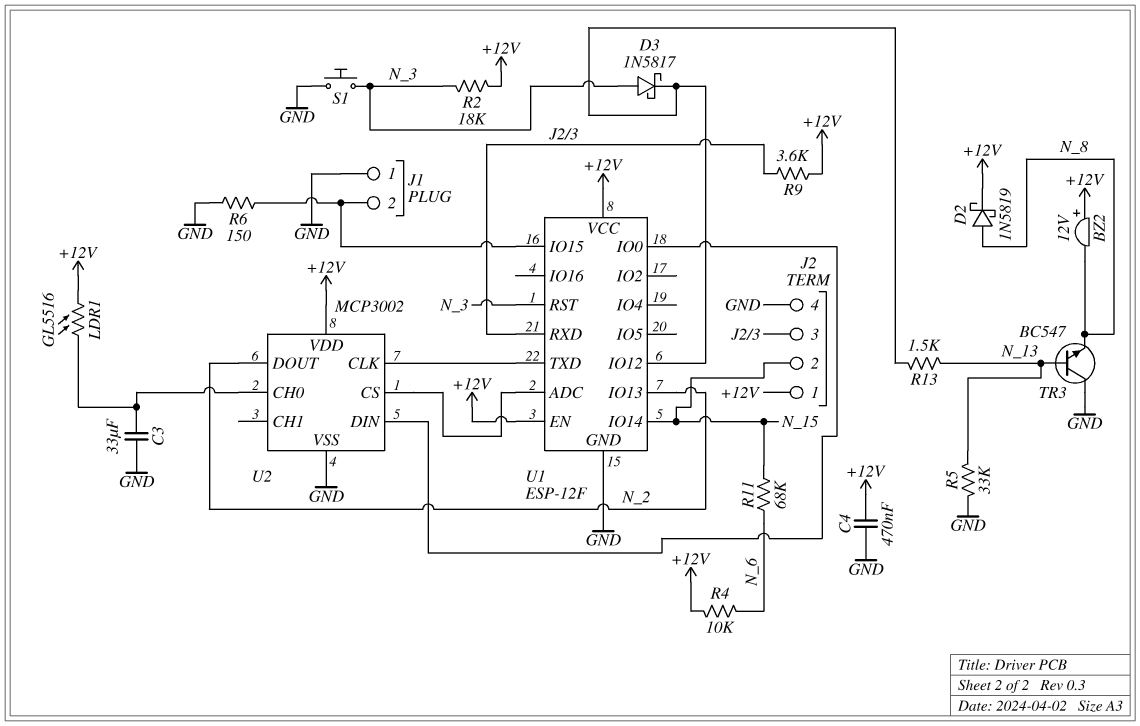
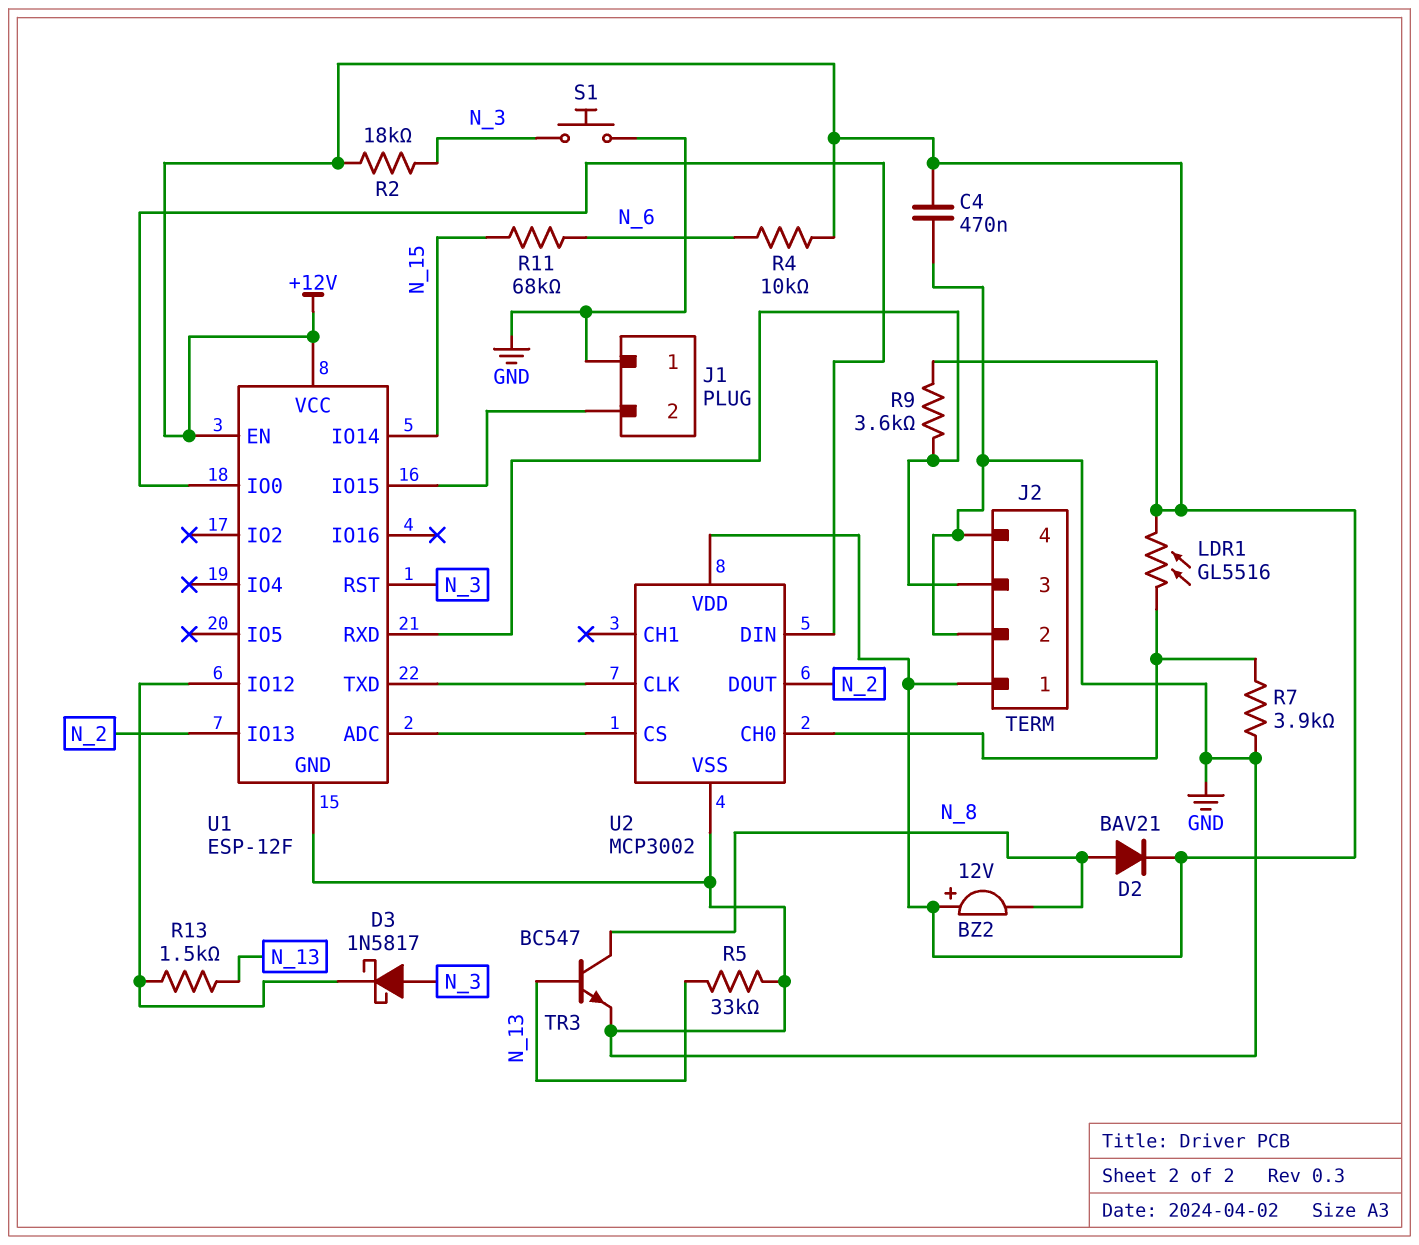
C3: 33uF (GND, U2/CH0) -> none
D2: schottky 1N5819 (A N_8, K +12V) -> diode BAV21 (A N_8, K +12V)
J2 pin 2: N_15 -> GND
R6: 150 (GND, J1/2) -> none
R7: none -> 3.9k (GND, U2/CH0)
TR3: NPN BC547 (B N_13, C GND, E N_8) -> NPN BC547 (B N_13, C N_8, E GND)

